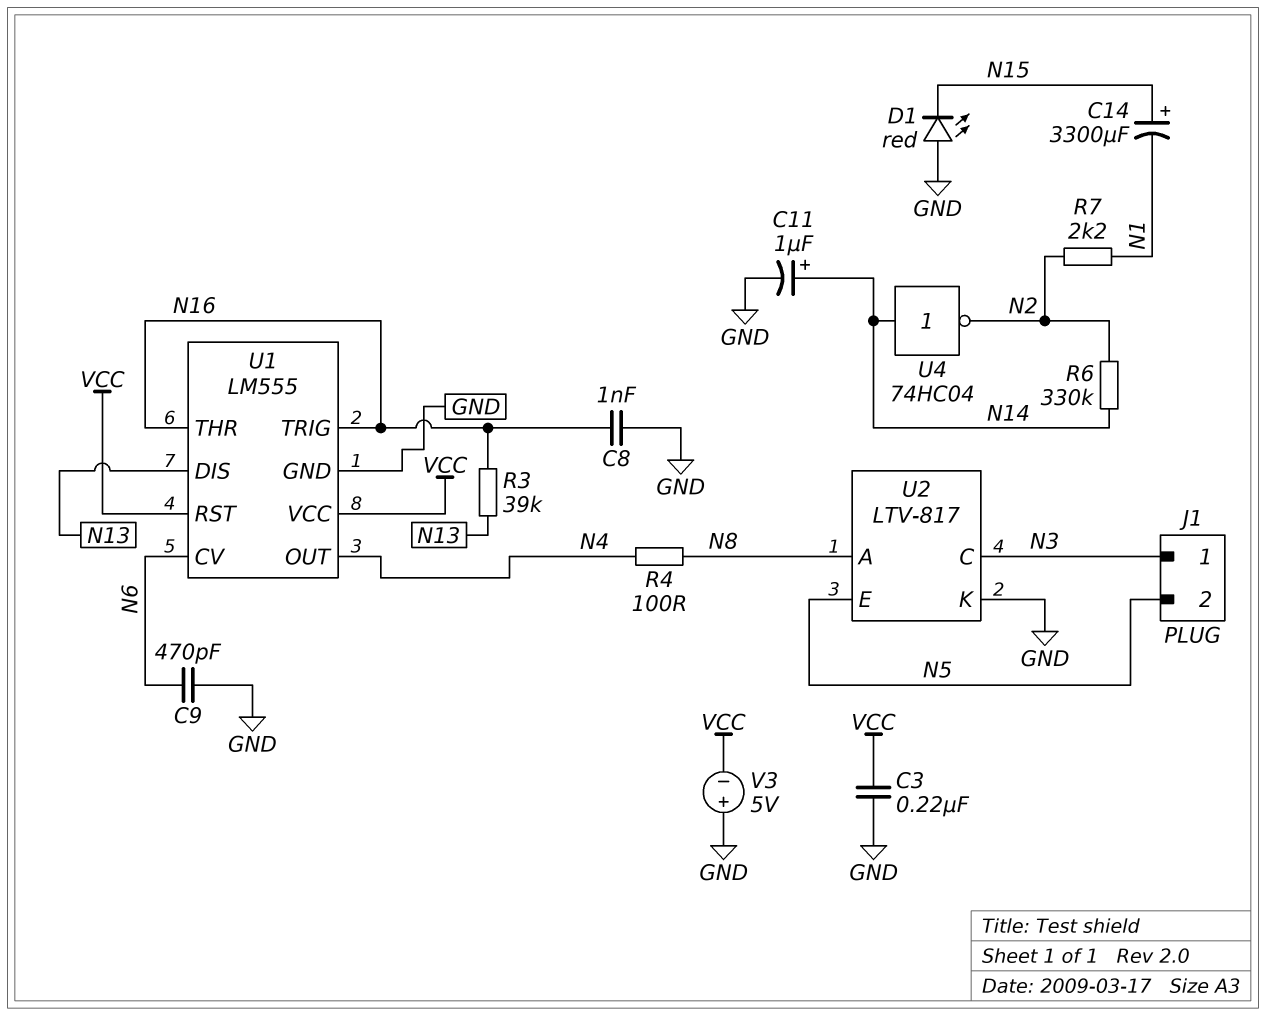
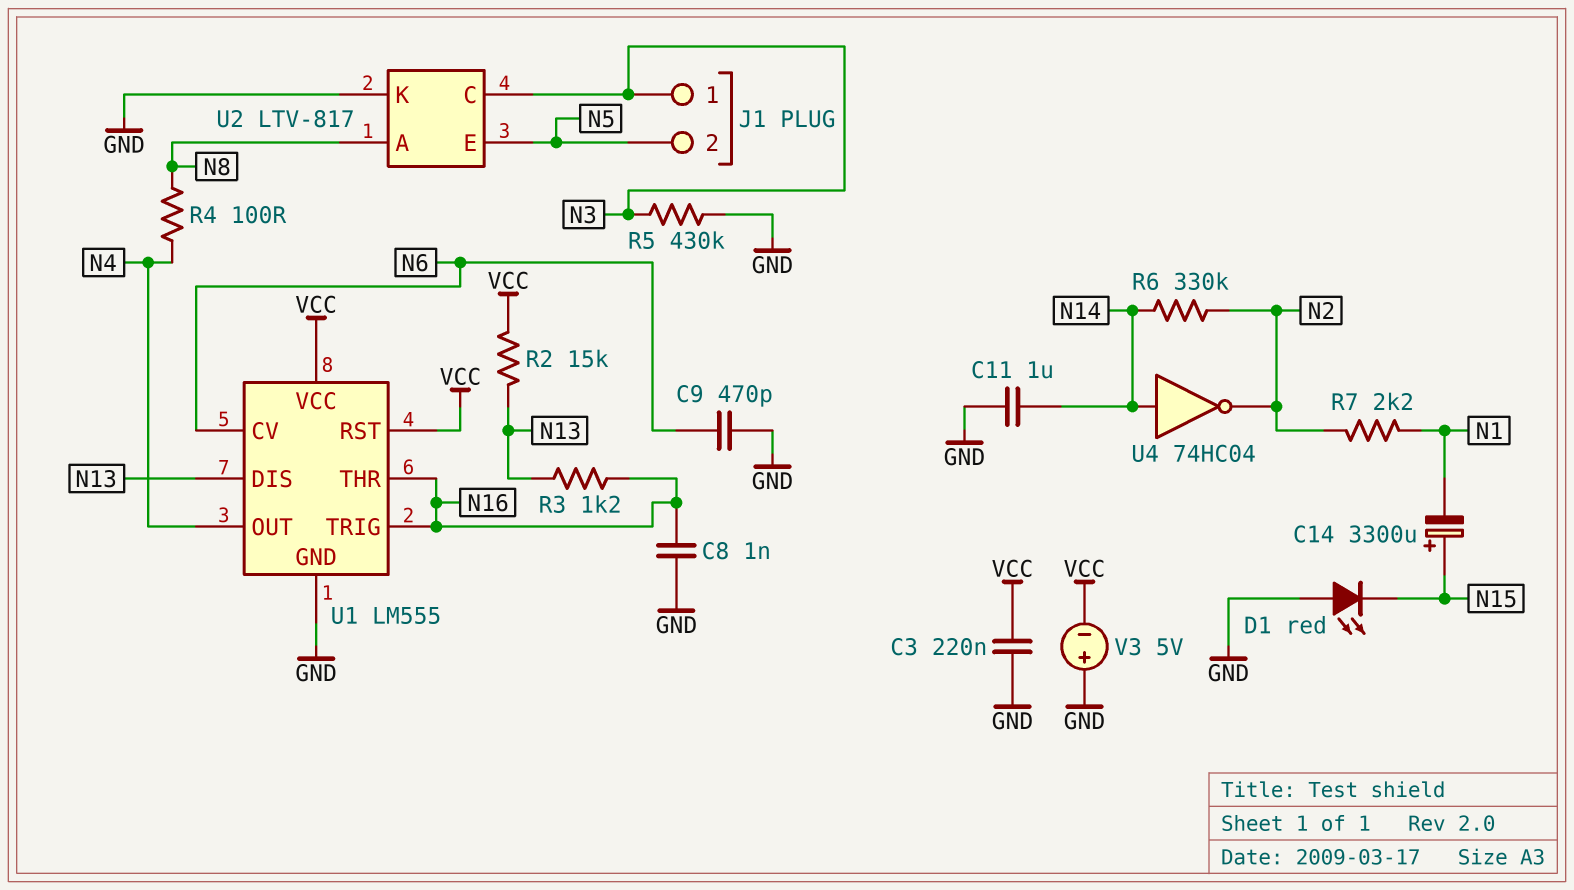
C11: 1uF (plus N14, minus GND) -> 1uF (GND, N14)
R2: none -> 15k (N13, VCC)
R3: 39k (N13, N16) -> 1.2k (N13, N16)
R5: none -> 430k (GND, N3)

